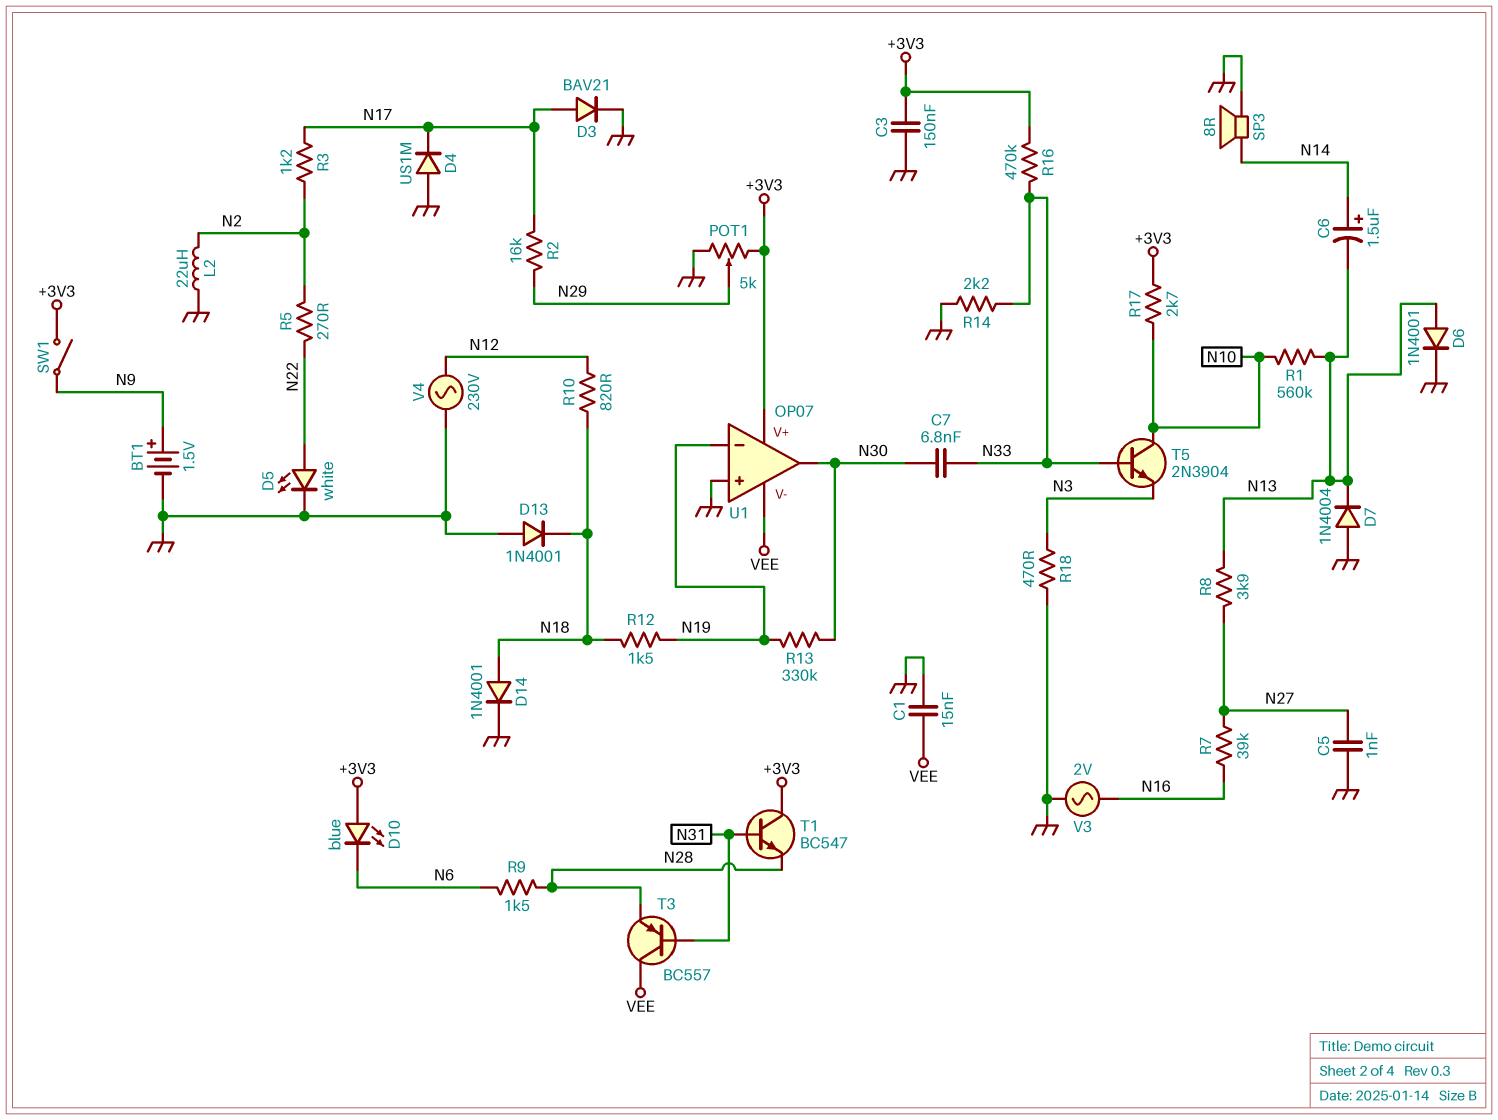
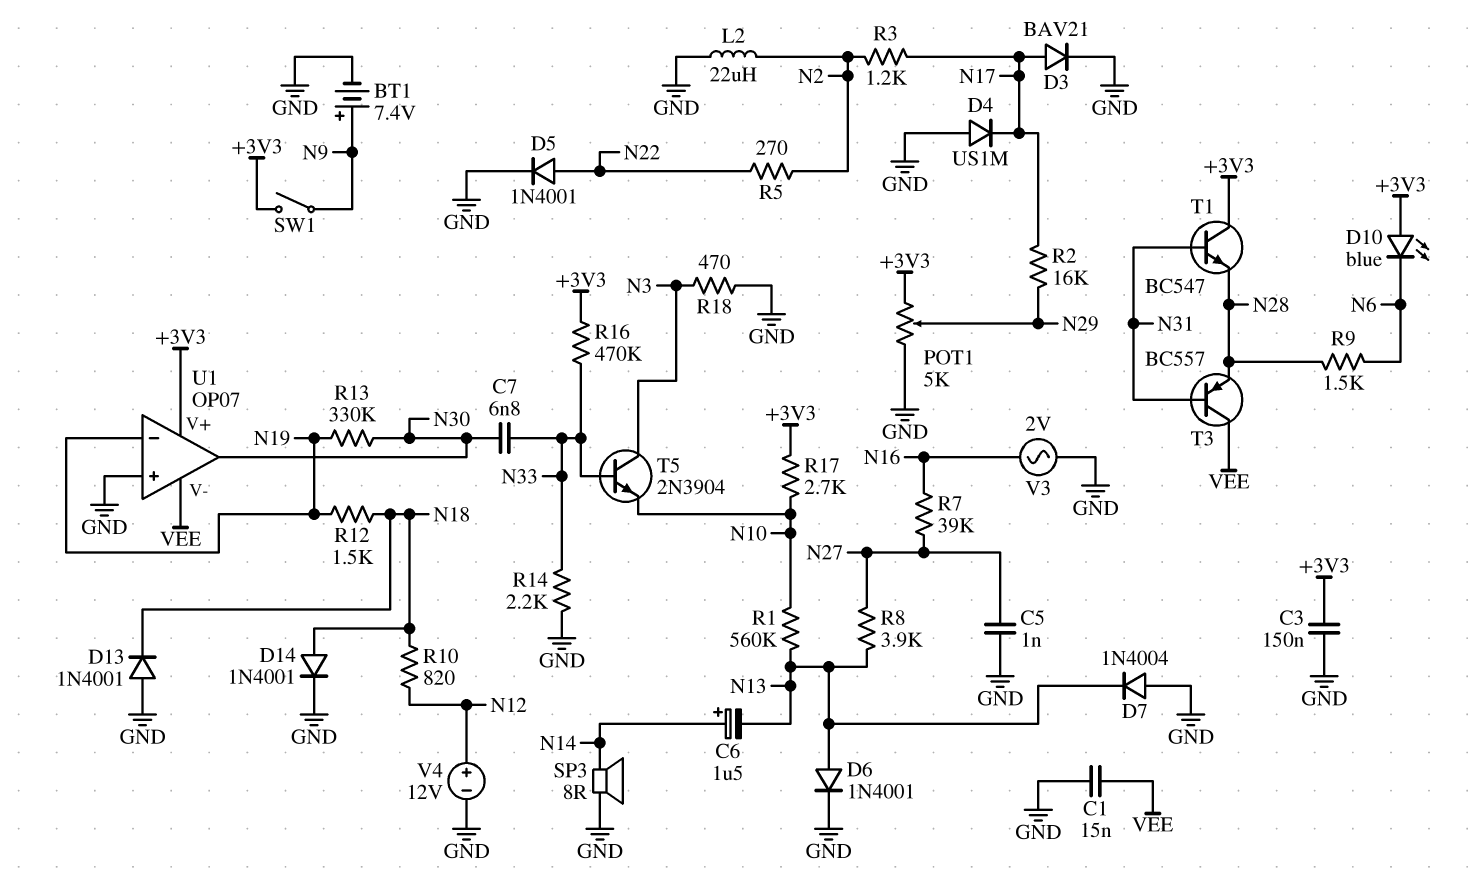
BT1: 1.5V (plus N9, minus GND) -> 7.4V (plus N9, minus GND)
D5: LED white (A N22, K GND) -> diode 1N4001 (A N22, K GND)
T5: NPN 2N3904 (B N33, C N10, E N3) -> NPN 2N3904 (B N33, C N3, E N10)
V4: AC 230V (GND, N12) -> 12V (plus N12, minus GND)

